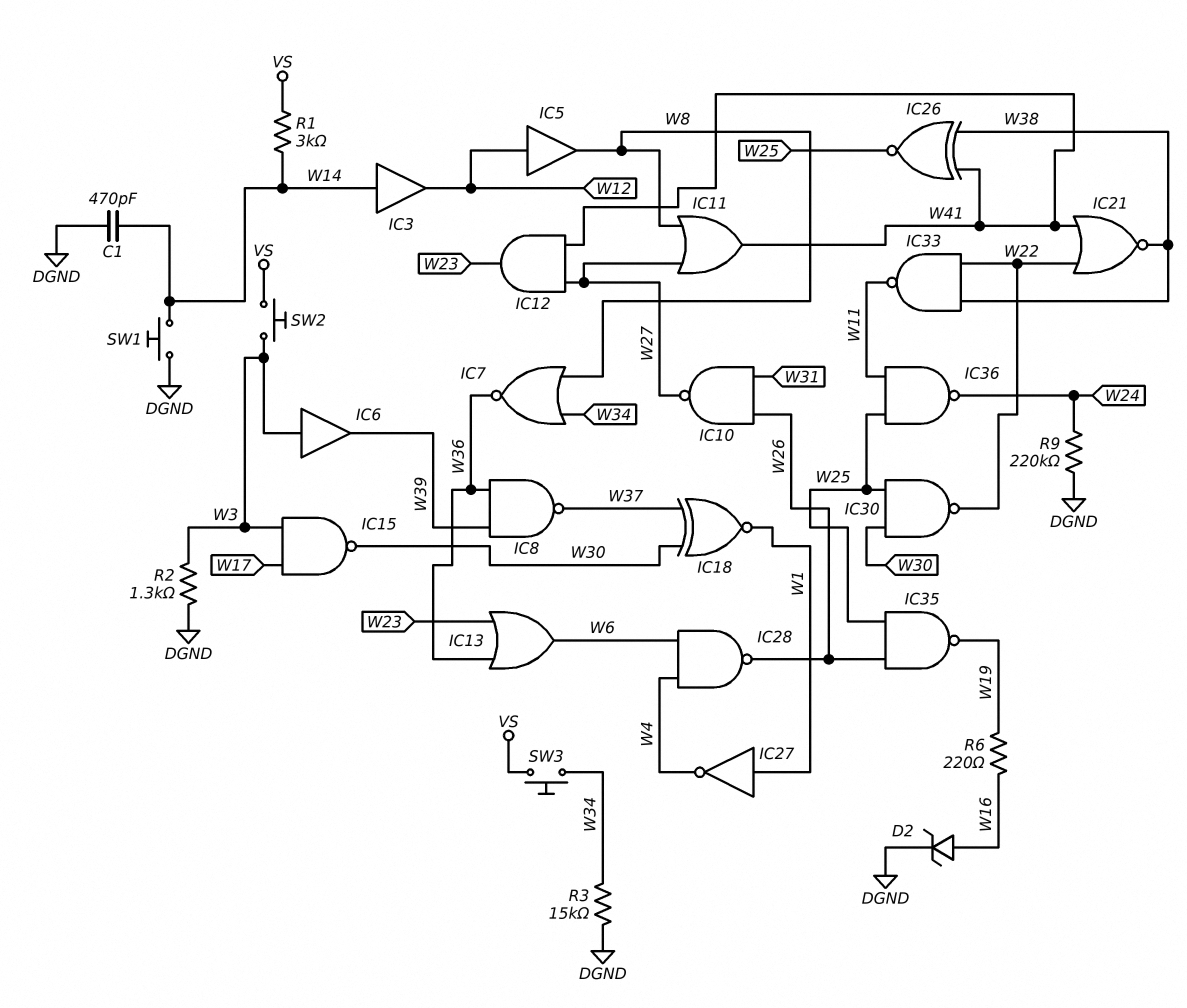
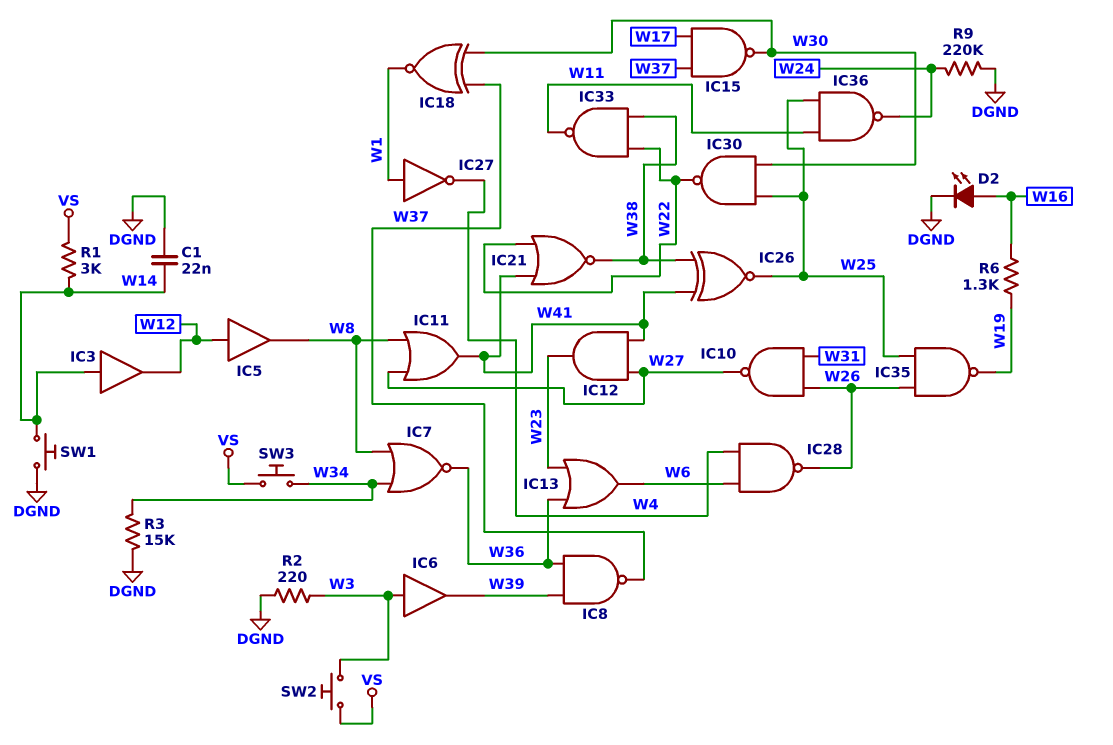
C1: 470pF (DGND, W14) -> 22nF (DGND, W14)
D2: zener (A W16, K DGND) -> LED (A W16, K DGND)
IC15: NAND (in W3, in W17, out W30) -> NAND (in W17, in W37, out W30)
R2: 1.3k (DGND, W3) -> 220 (DGND, W3)
R6: 220 (W16, W19) -> 1.3k (W16, W19)

